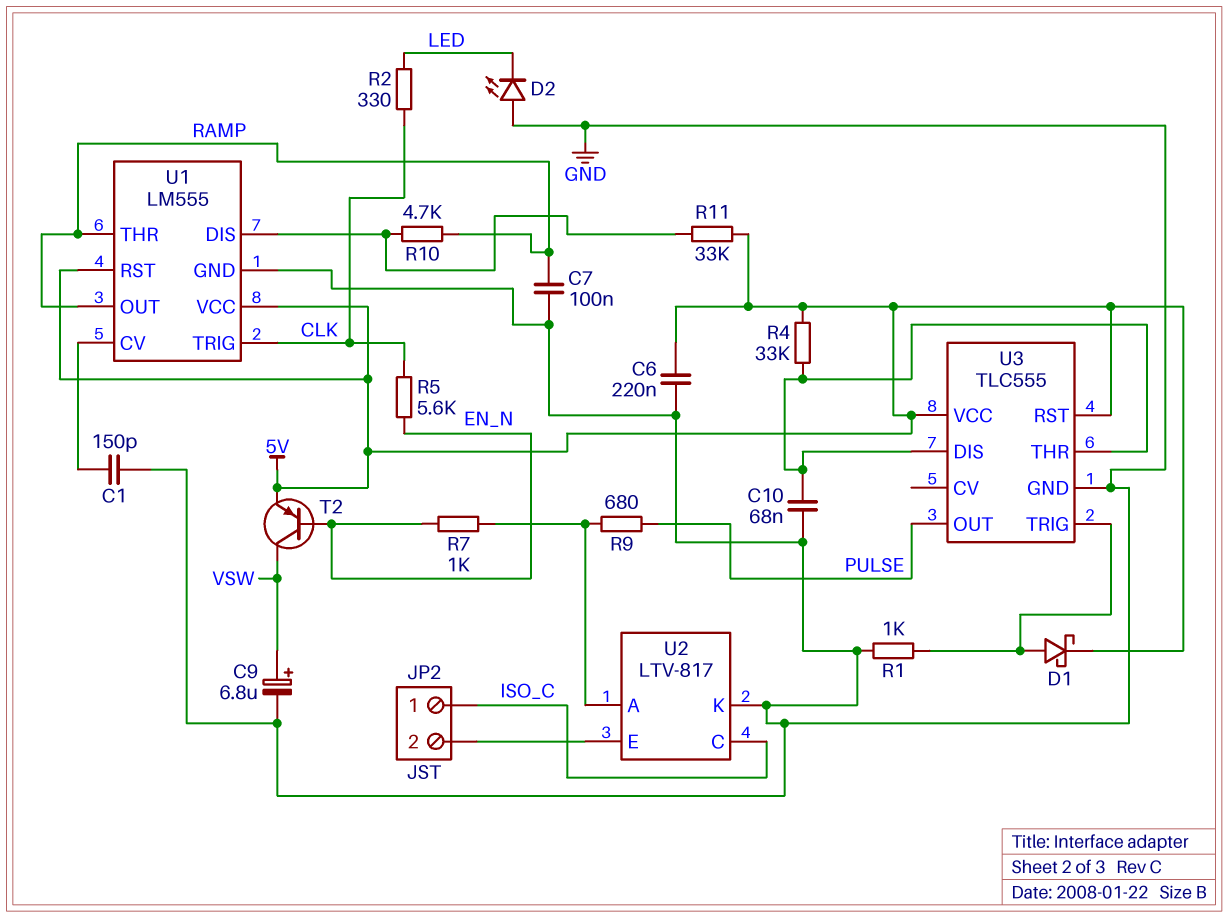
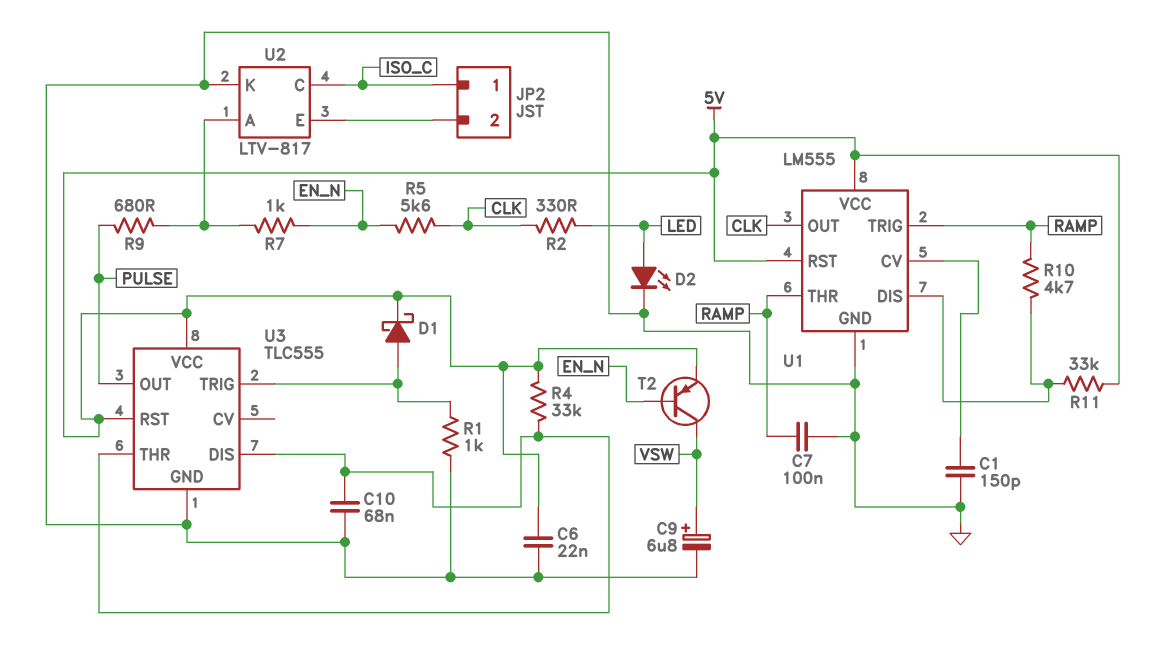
C6: 220nF (5V, GND) -> 22nF (5V, GND)
D2: LED (A GND, K LED) -> LED (A LED, K GND)
U1 pin OUT: RAMP -> CLK
U1 pin TRIG: CLK -> RAMP

